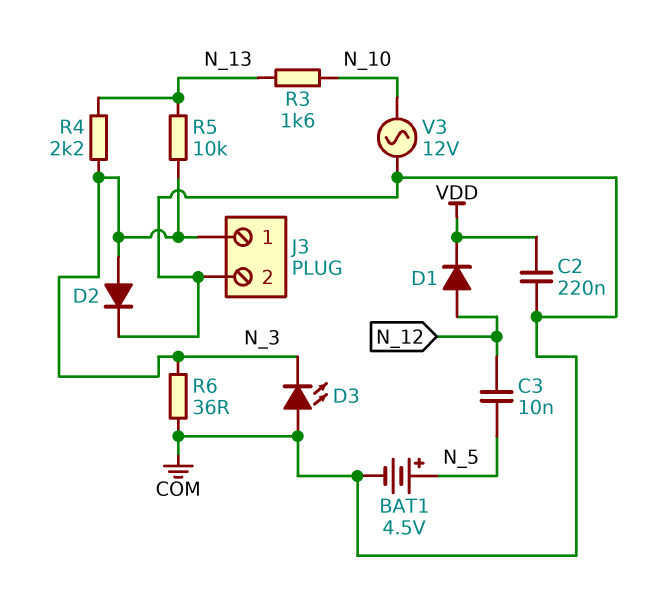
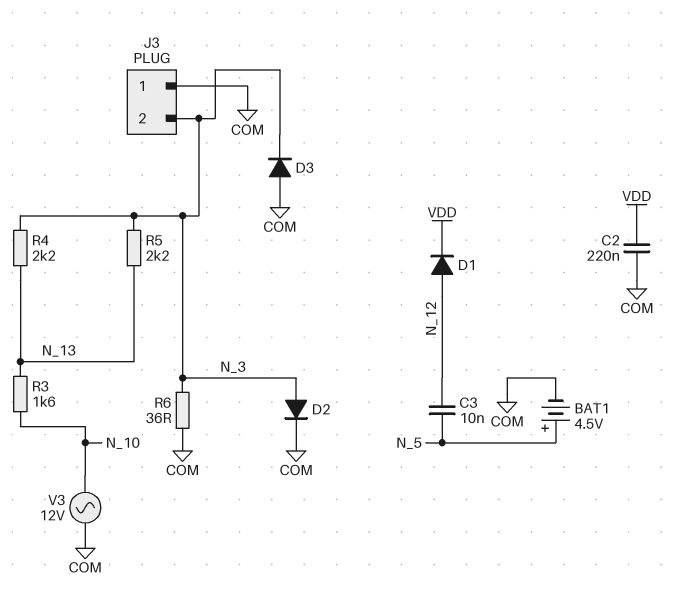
D3: LED (A COM, K N_3) -> diode (A COM, K N_3)
J3 pin 1: N_3 -> COM
J3 pin 2: COM -> N_3
R5: 10k (N_3, N_13) -> 2.2k (N_3, N_13)

